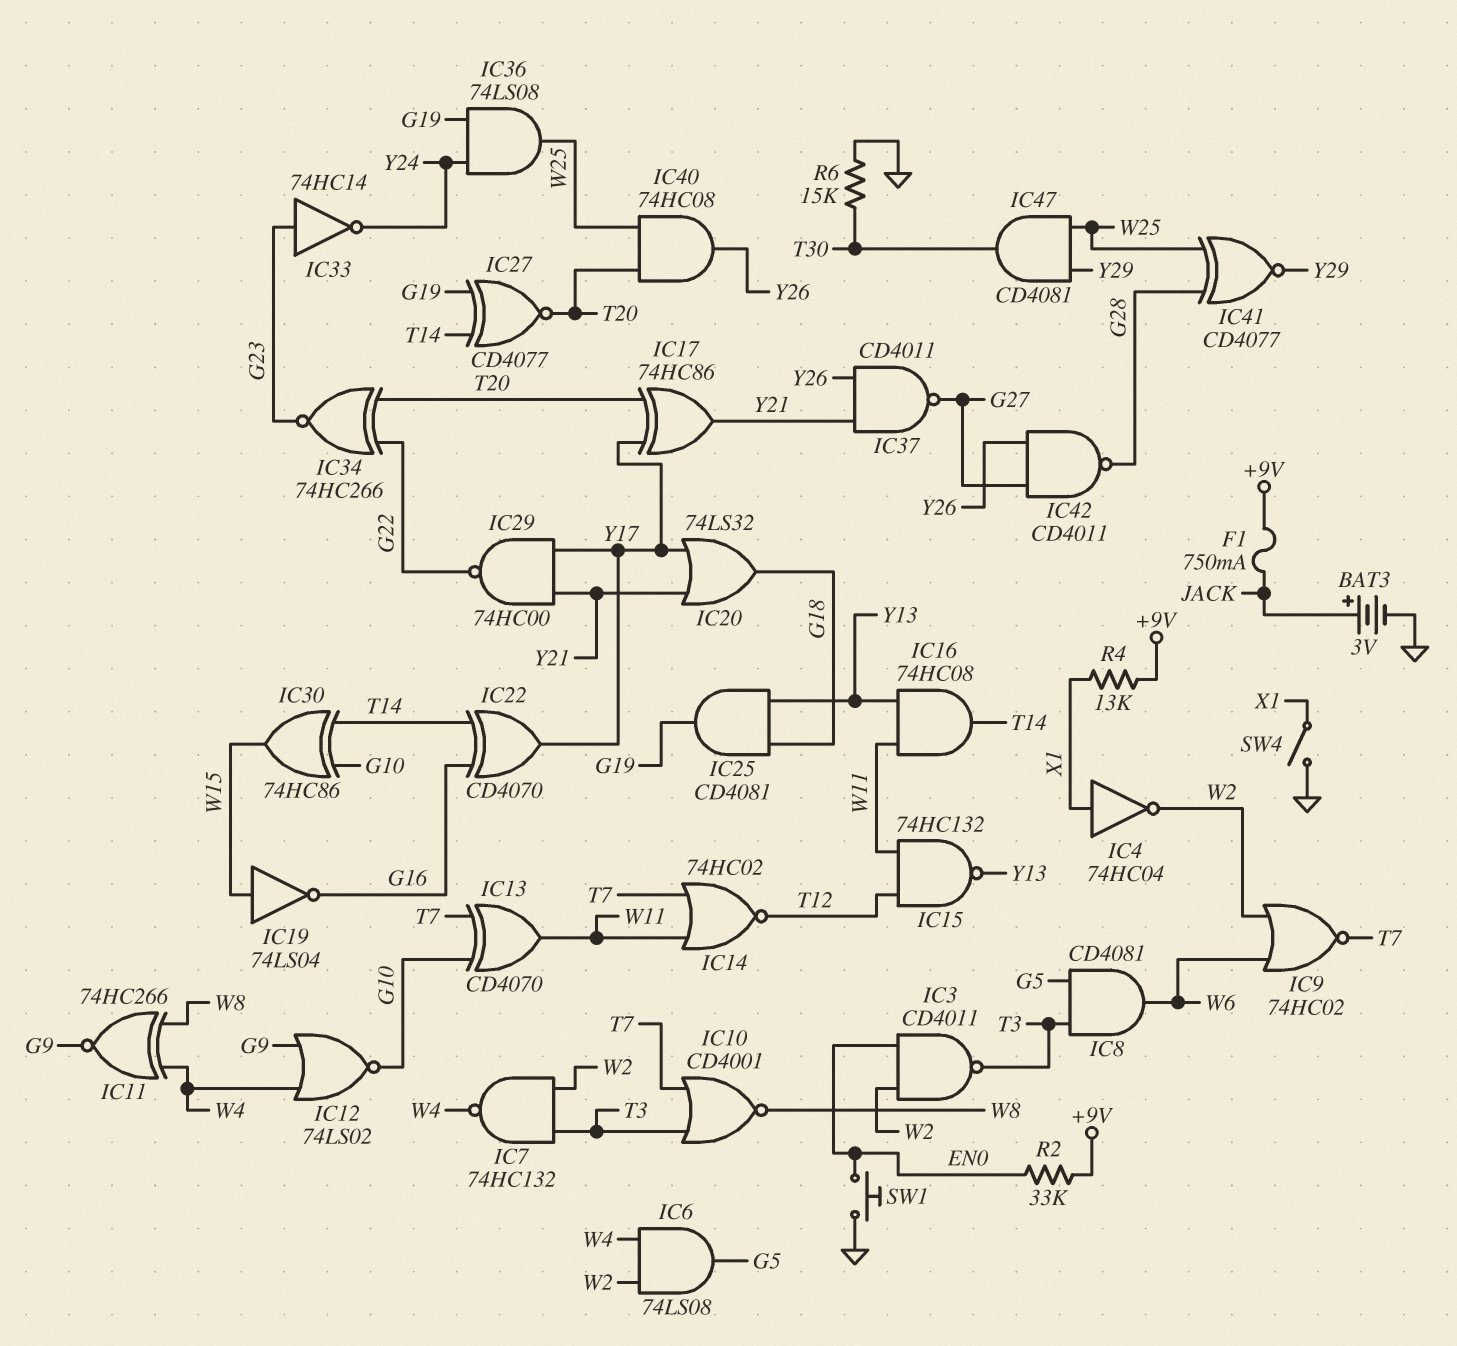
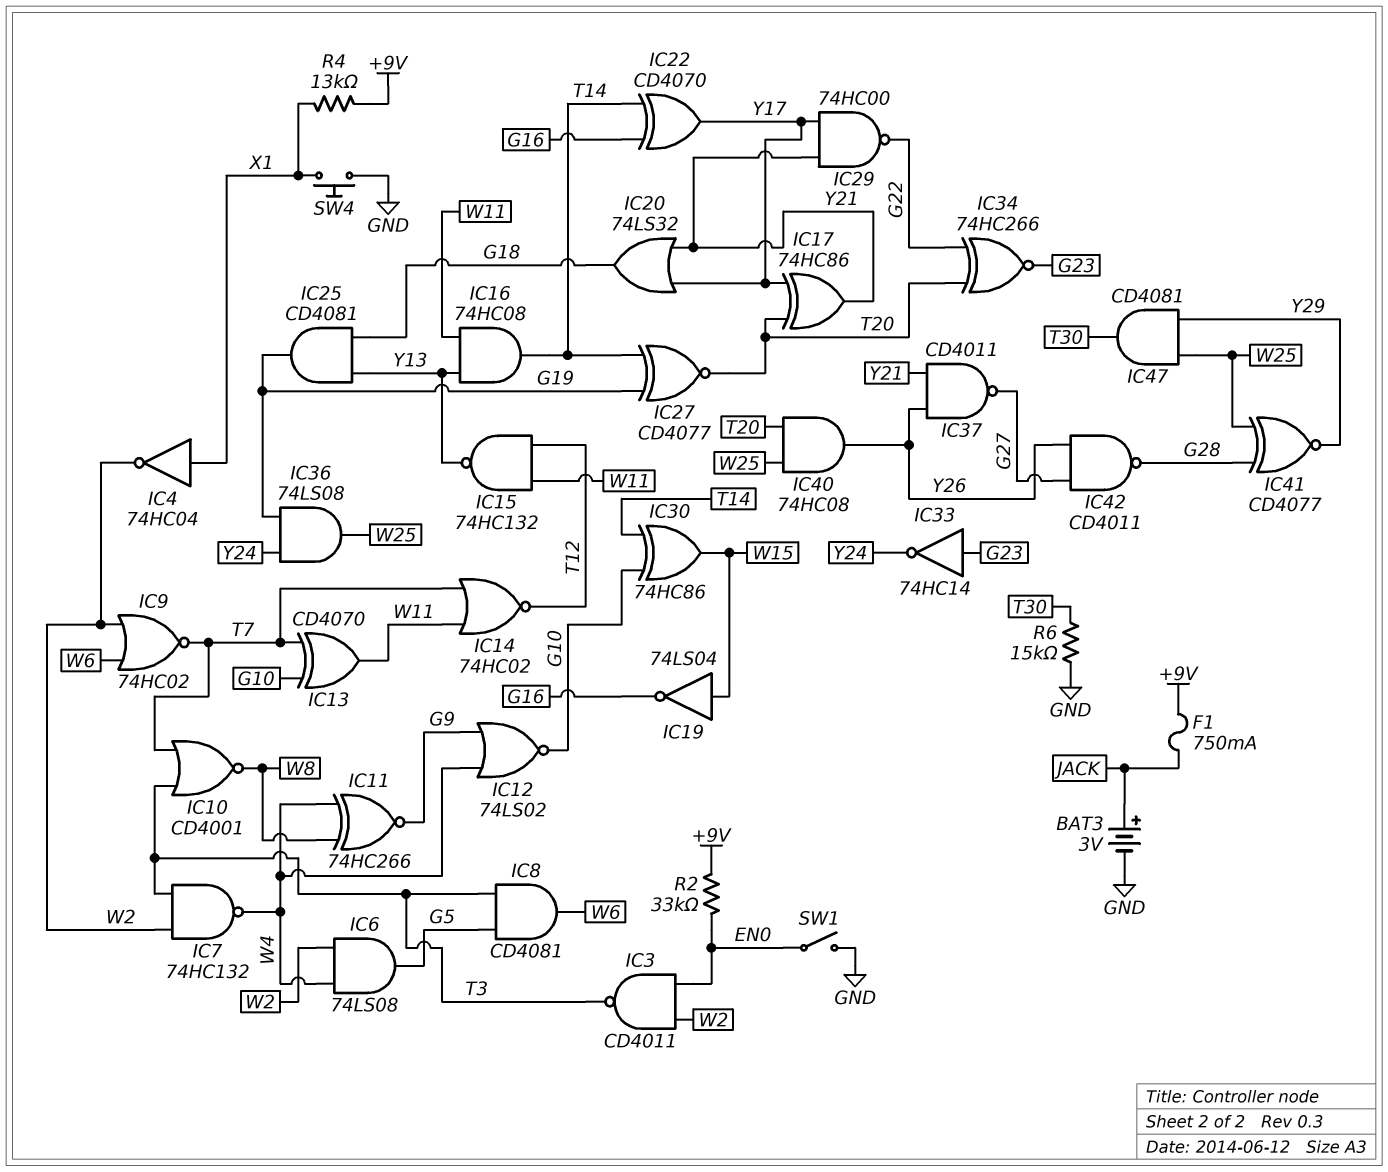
SW1: button (EN0, GND) -> switch (EN0, GND)
SW4: switch (GND, X1) -> button (GND, X1)

